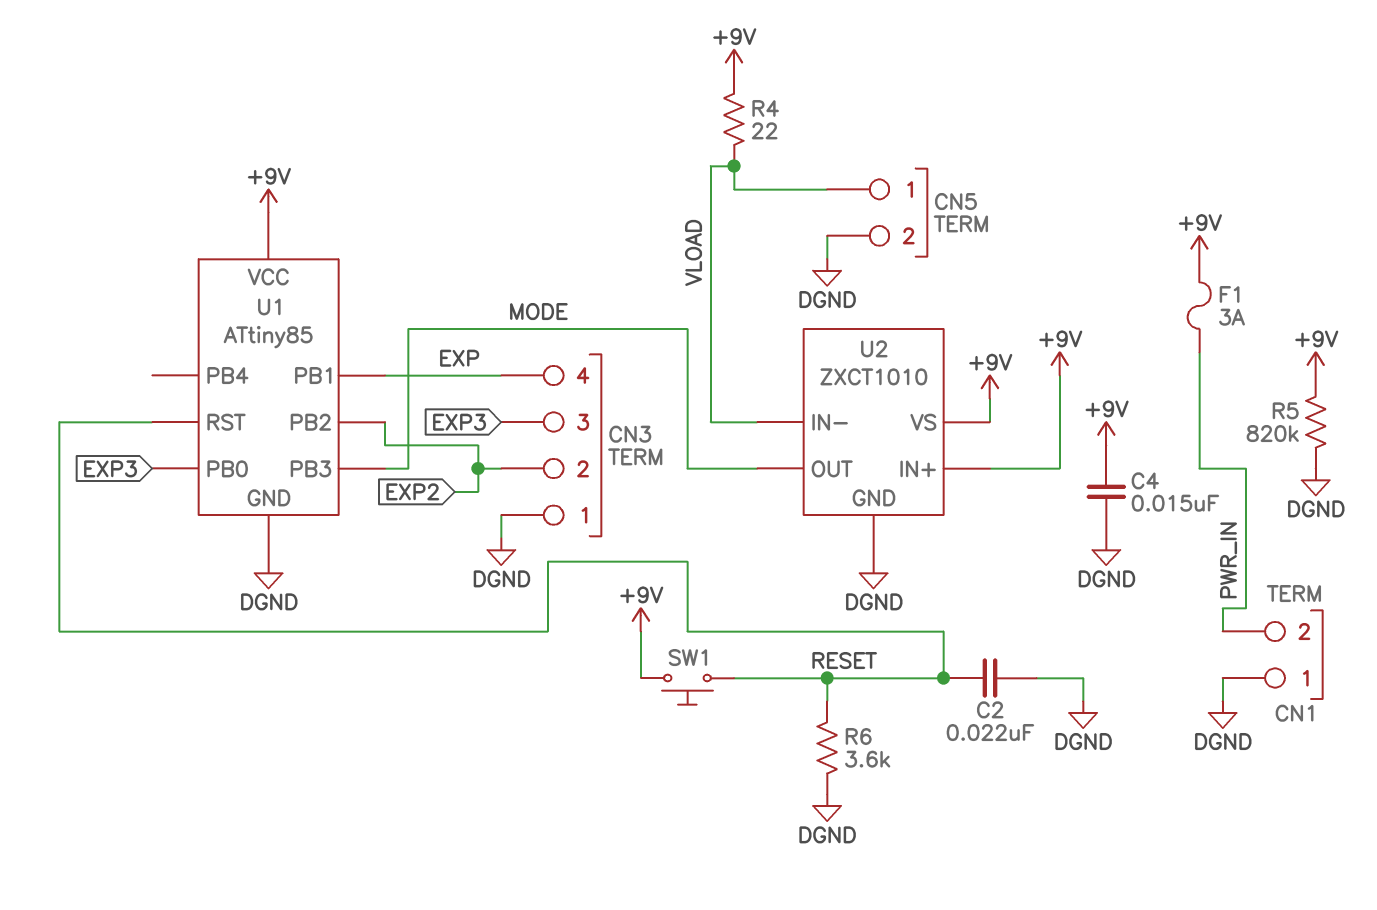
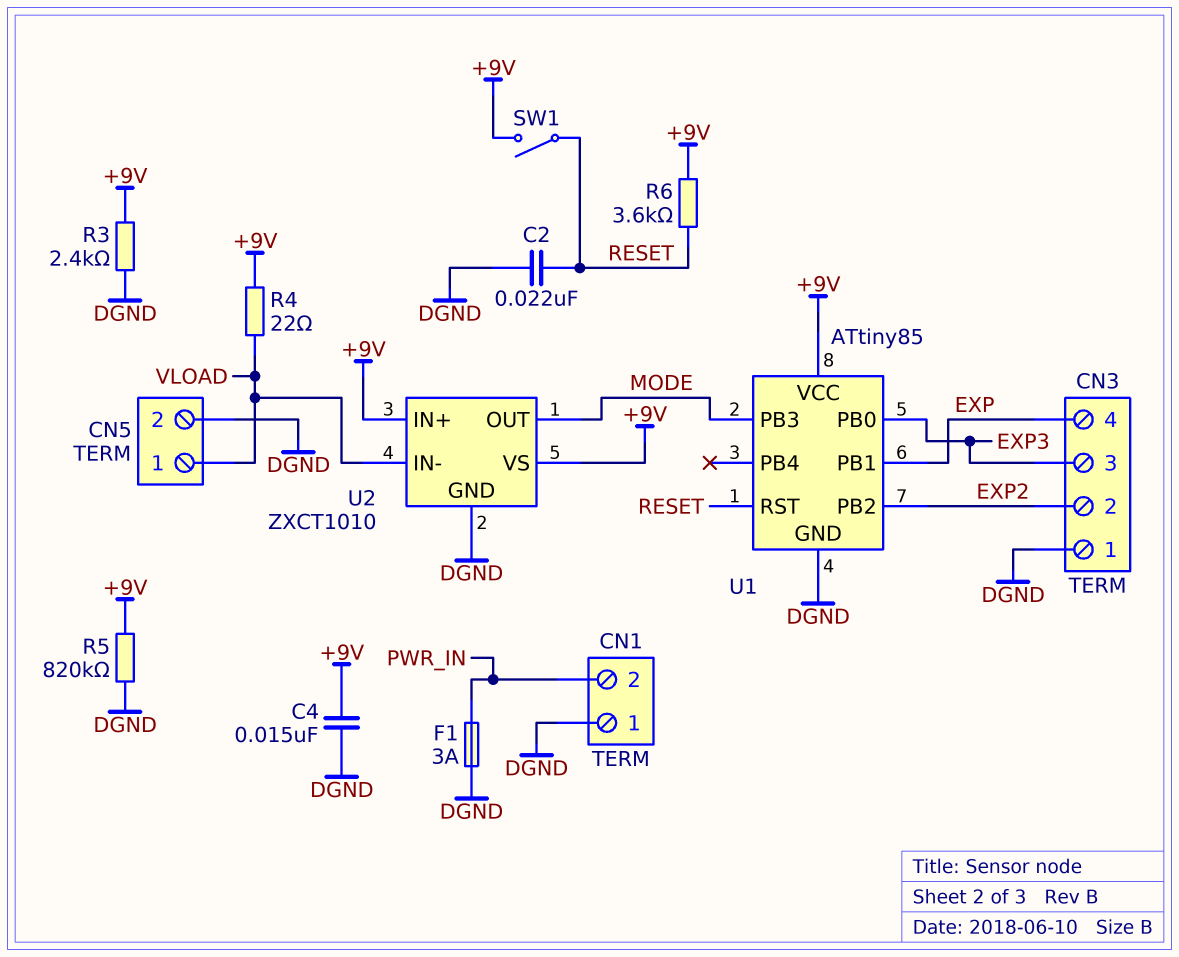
F1: 3A (+9V, PWR_IN) -> 3A (DGND, PWR_IN)
R3: none -> 2.4k (+9V, DGND)
R6: 3.6k (DGND, RESET) -> 3.6k (+9V, RESET)
SW1: button (+9V, RESET) -> switch (+9V, RESET)

